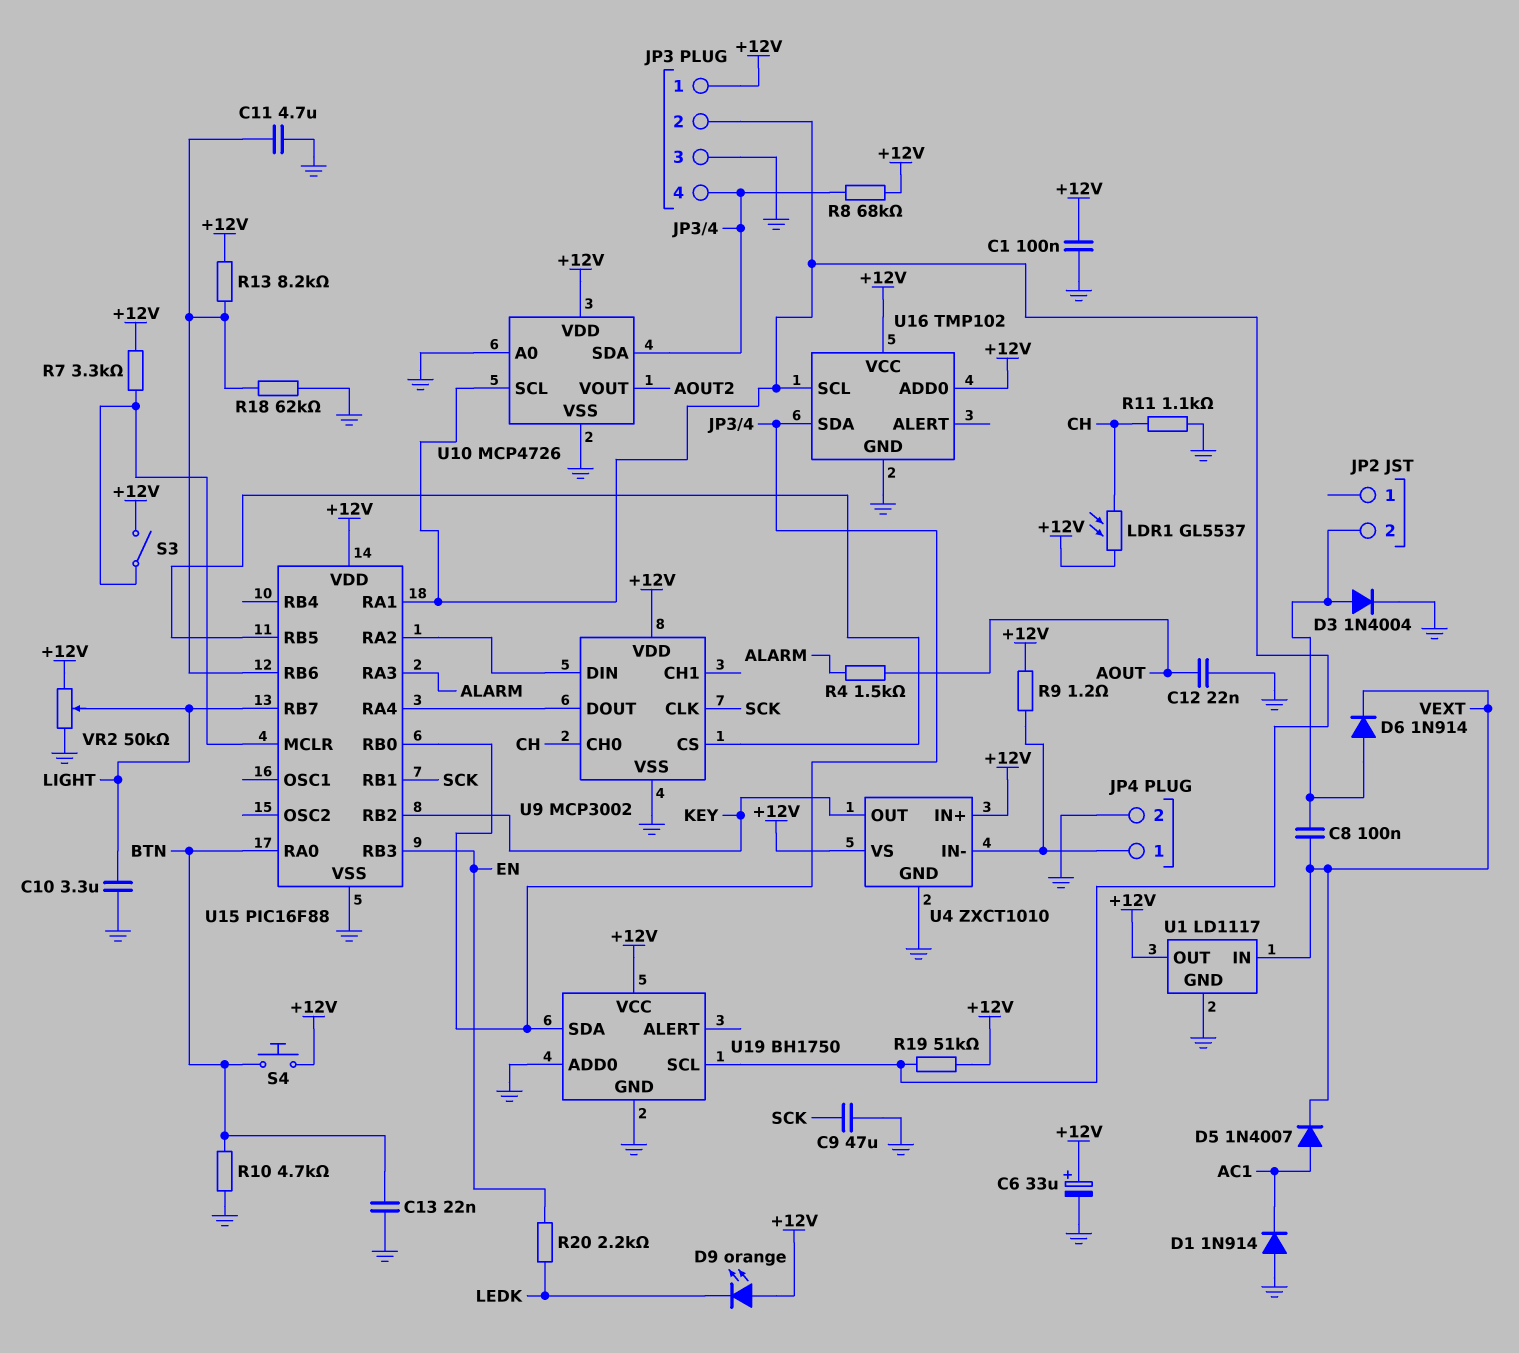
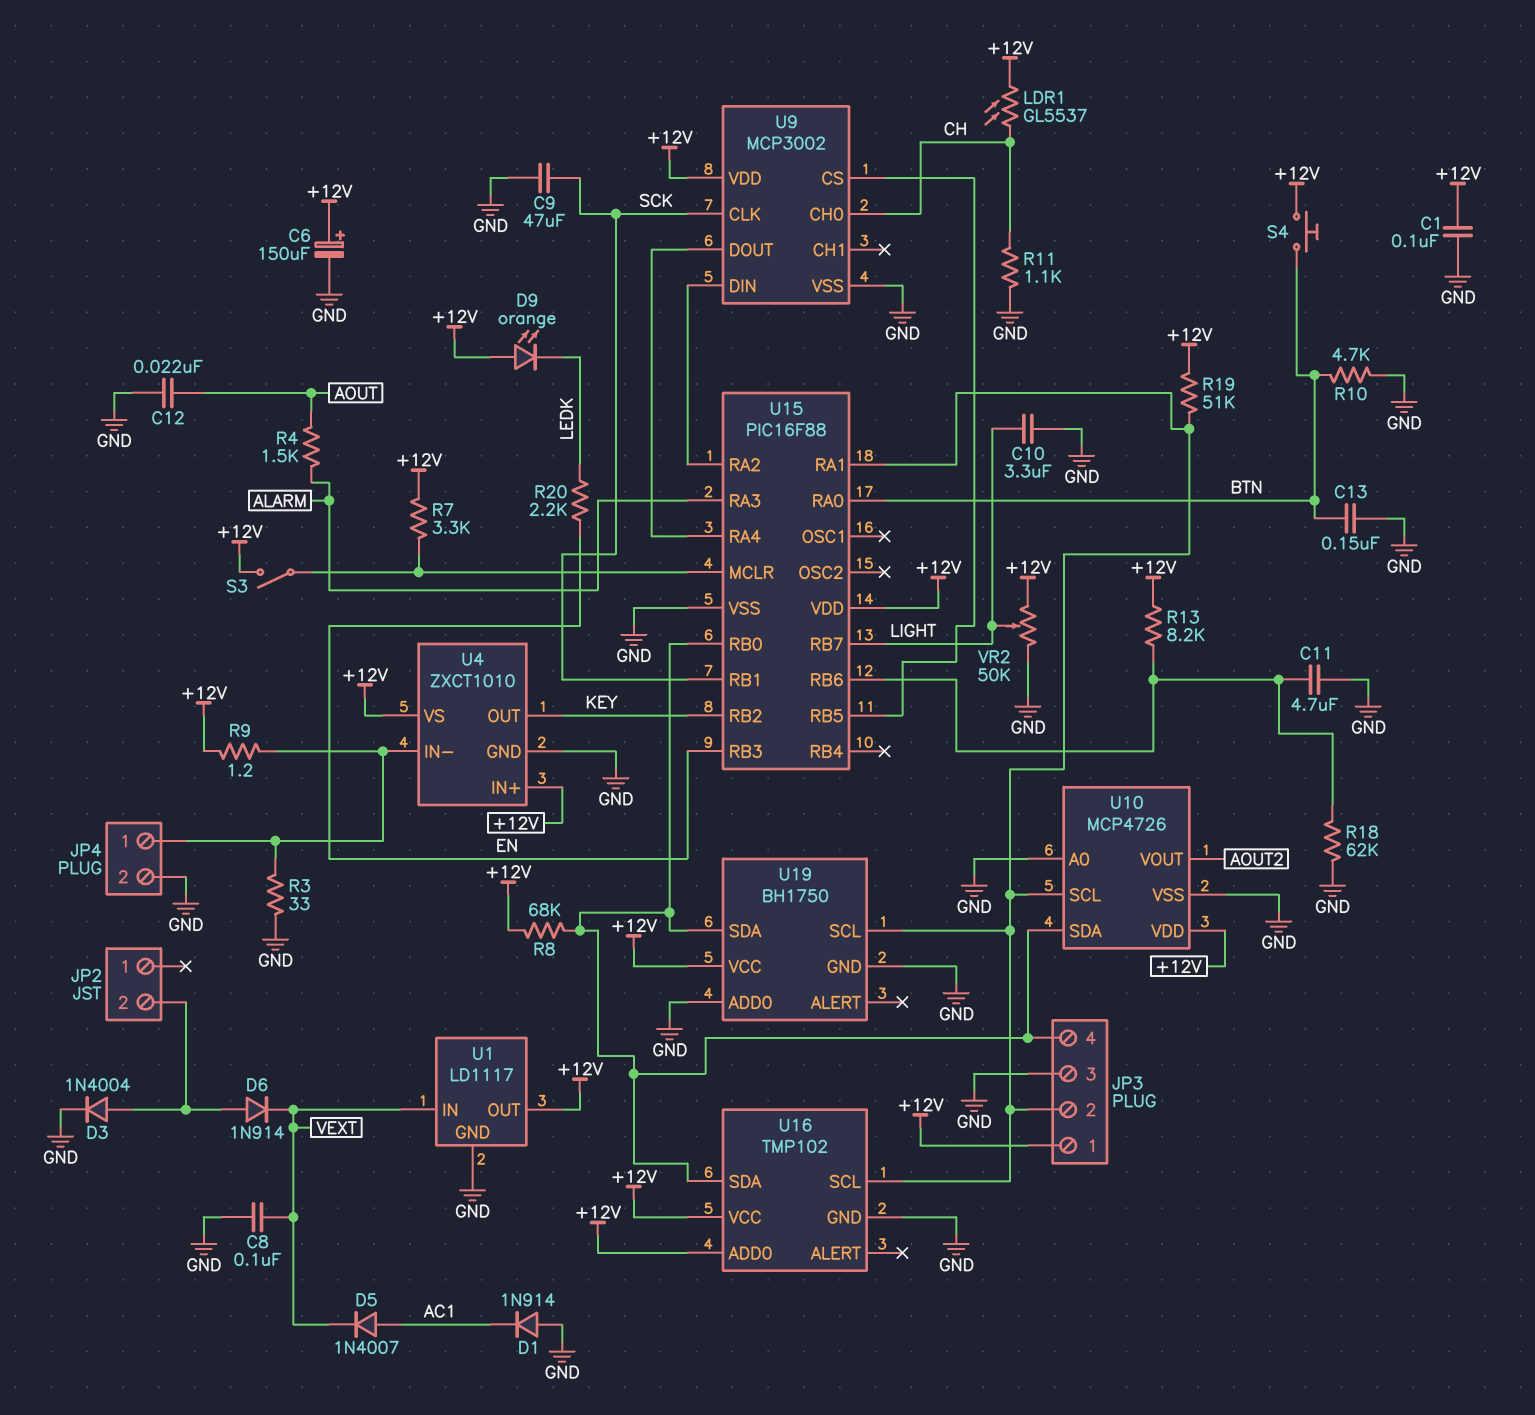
C6: 33uF (plus +12V, minus GND) -> 150uF (plus +12V, minus GND)
C8: 100nF (JP2/2, VEXT) -> 100nF (GND, VEXT)
C13: 22nF (BTN, GND) -> 150nF (BTN, GND)
R3: none -> 33 (GND, JP4/1)

